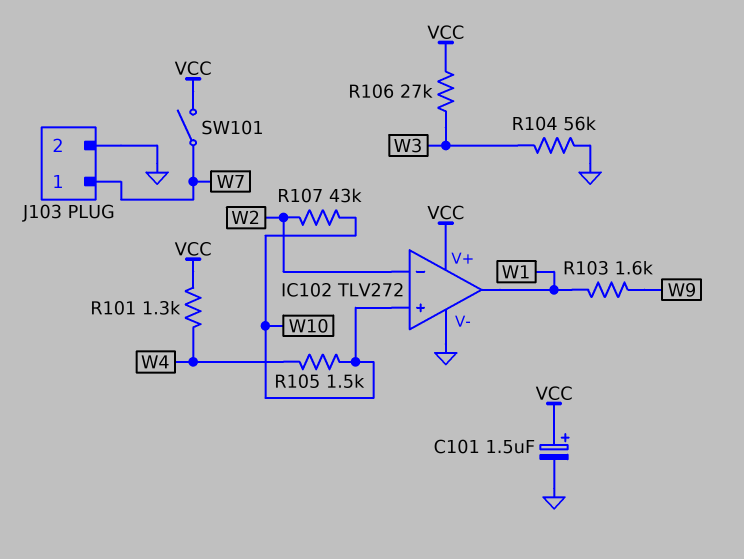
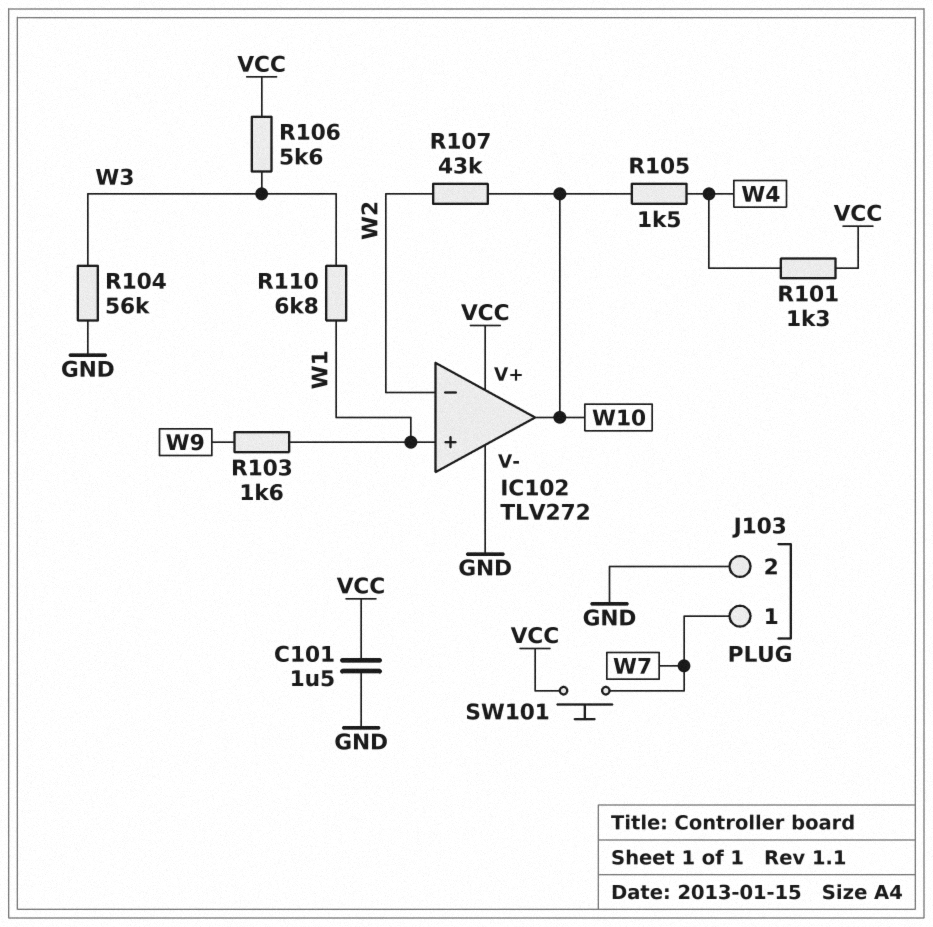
C101: 1.5uF (plus VCC, minus GND) -> 1.5uF (GND, VCC)
IC102 pin in+: W10 -> W1
IC102 pin out: W1 -> W10
R106: 27k (VCC, W3) -> 5.6k (VCC, W3)
R110: none -> 6.8k (W1, W3)
SW101: switch (VCC, W7) -> button (VCC, W7)

